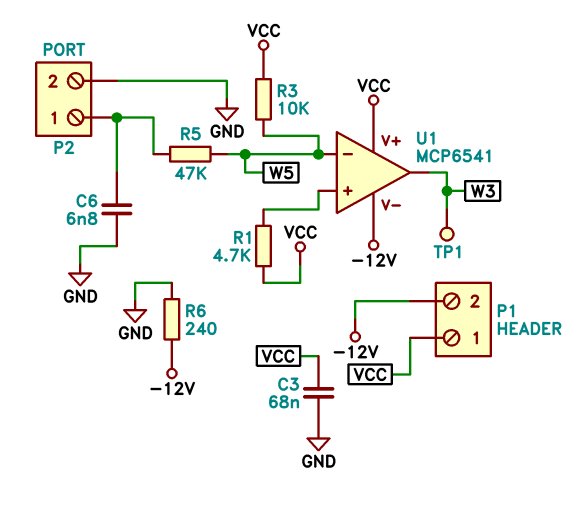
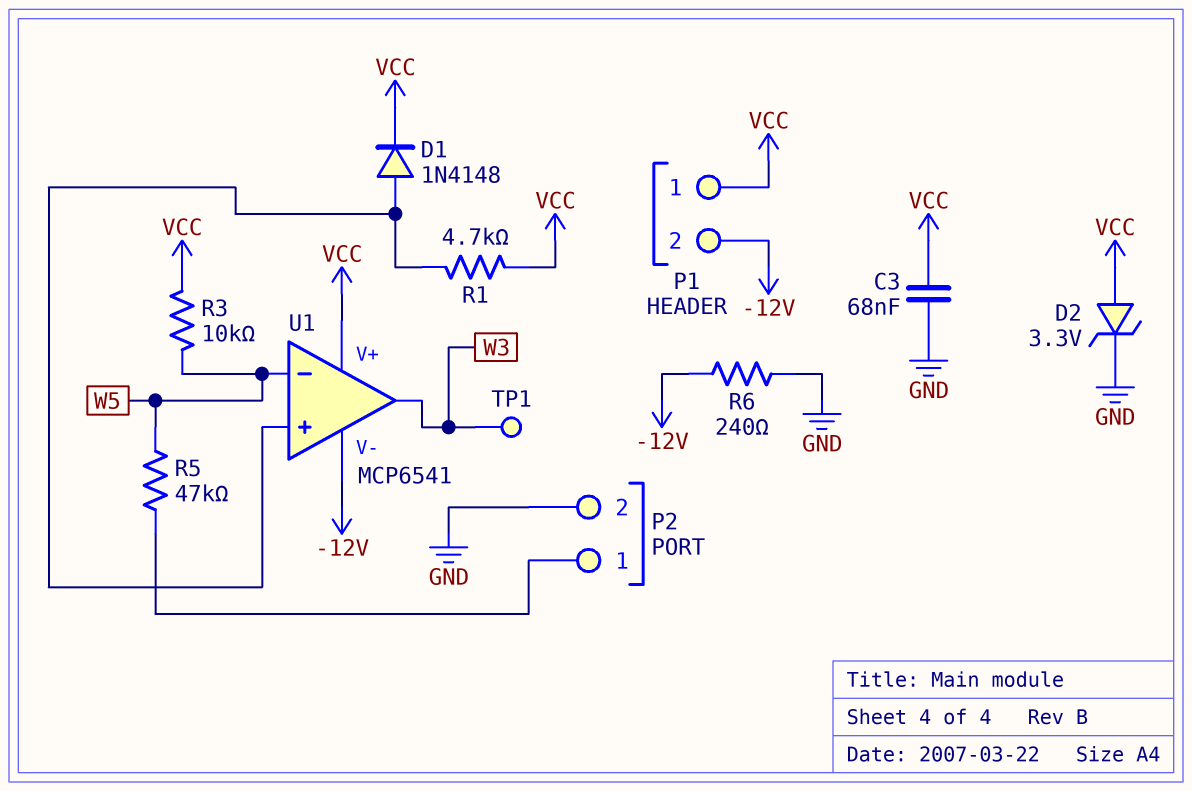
C6: 6.8nF (GND, P2/1) -> none
D1: none -> diode 1N4148 (A U1/in+, K VCC)
D2: none -> zener 3.3V (A VCC, K GND)

